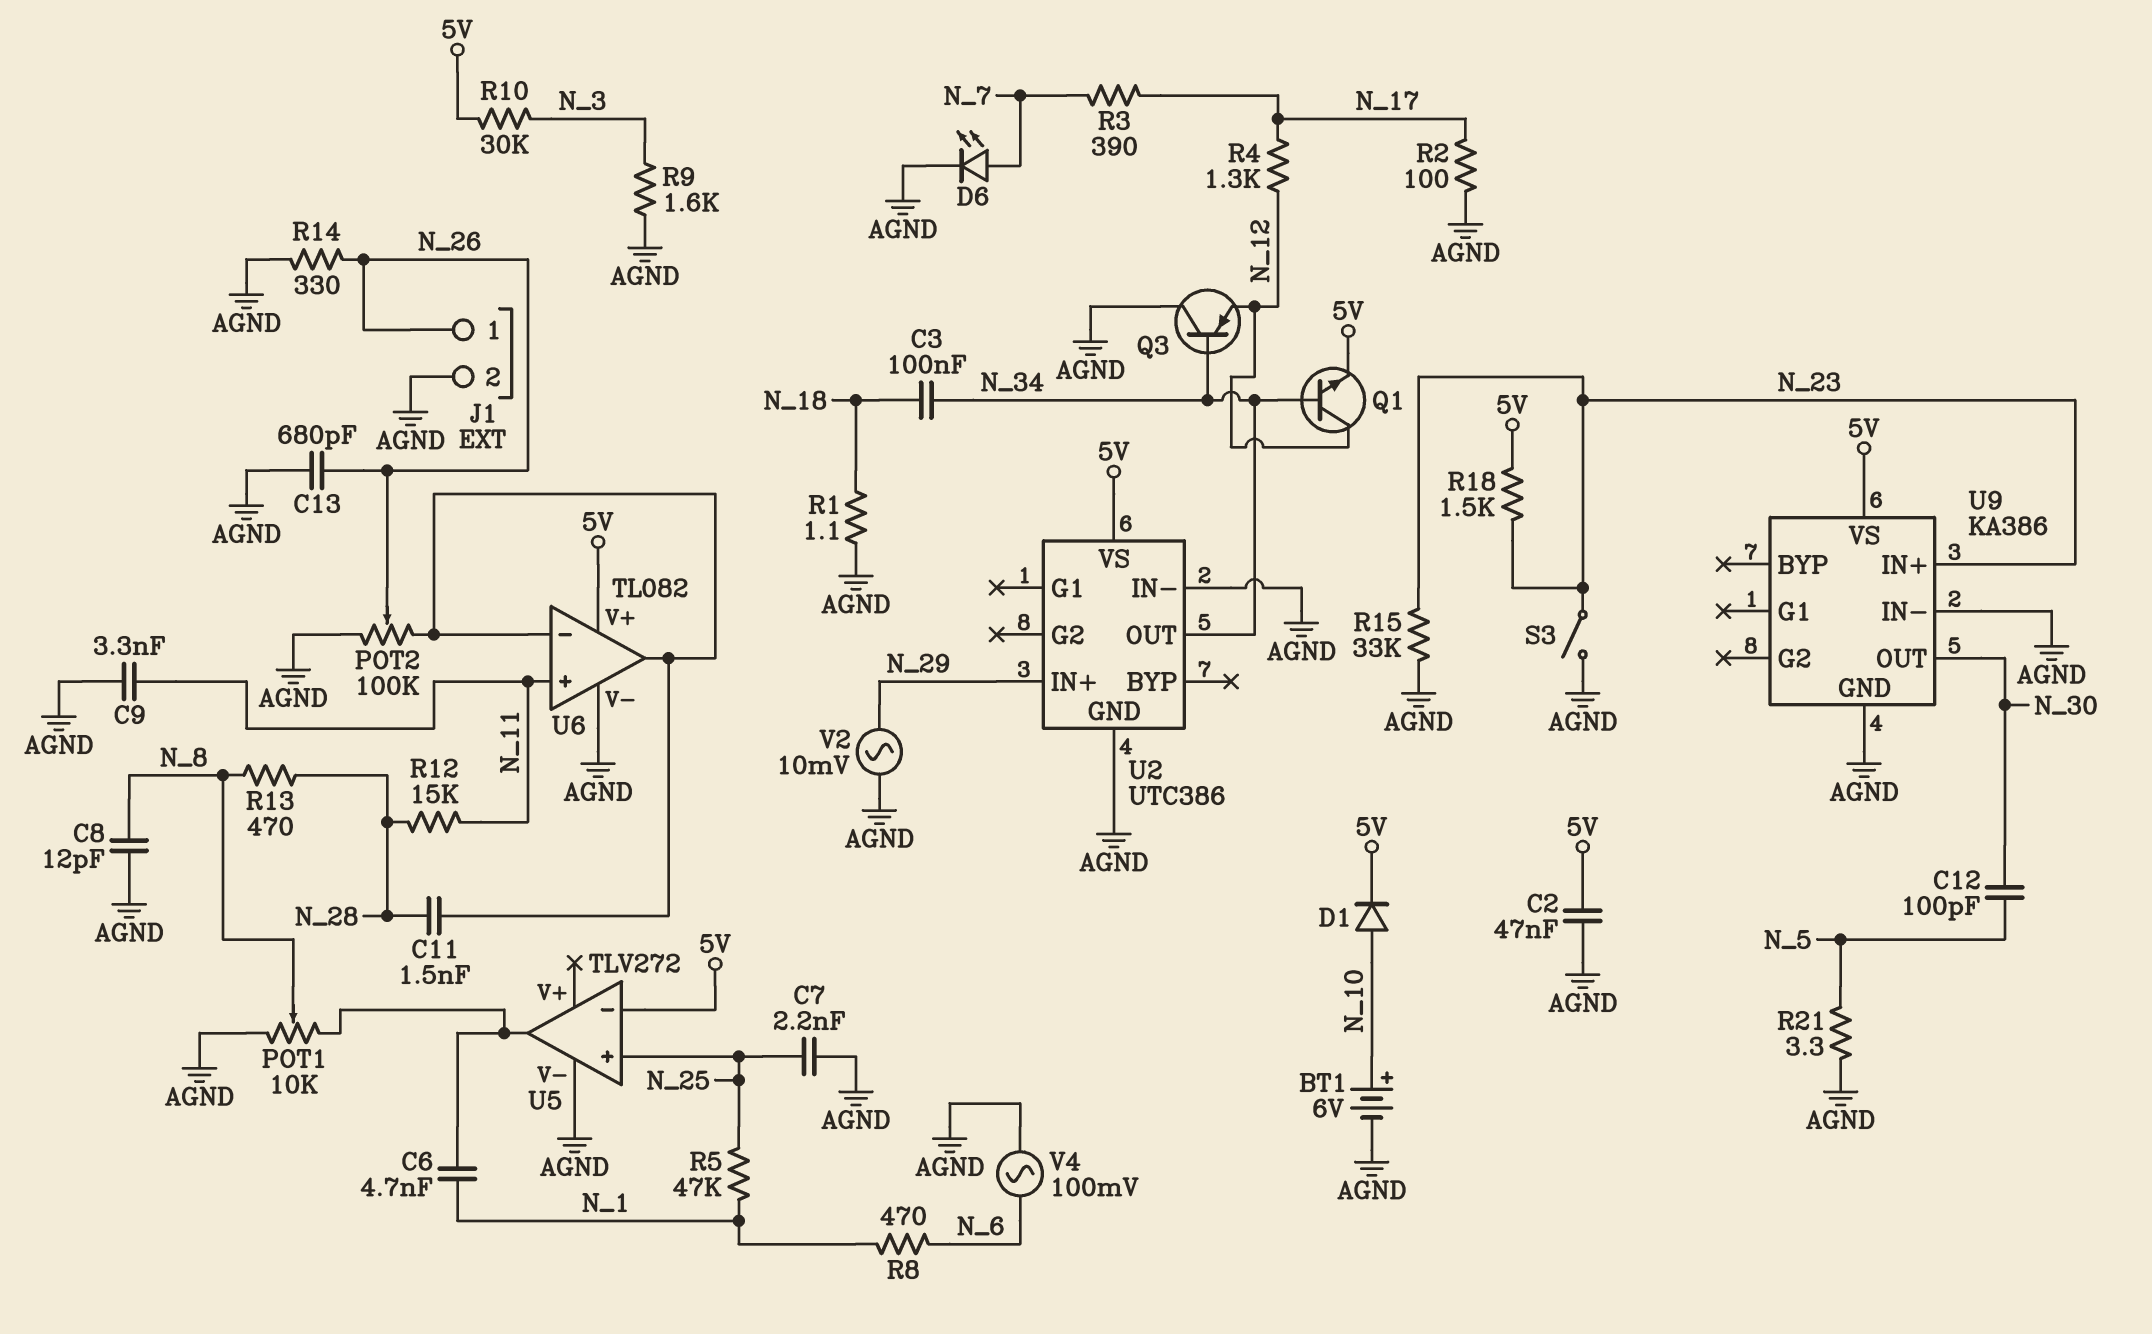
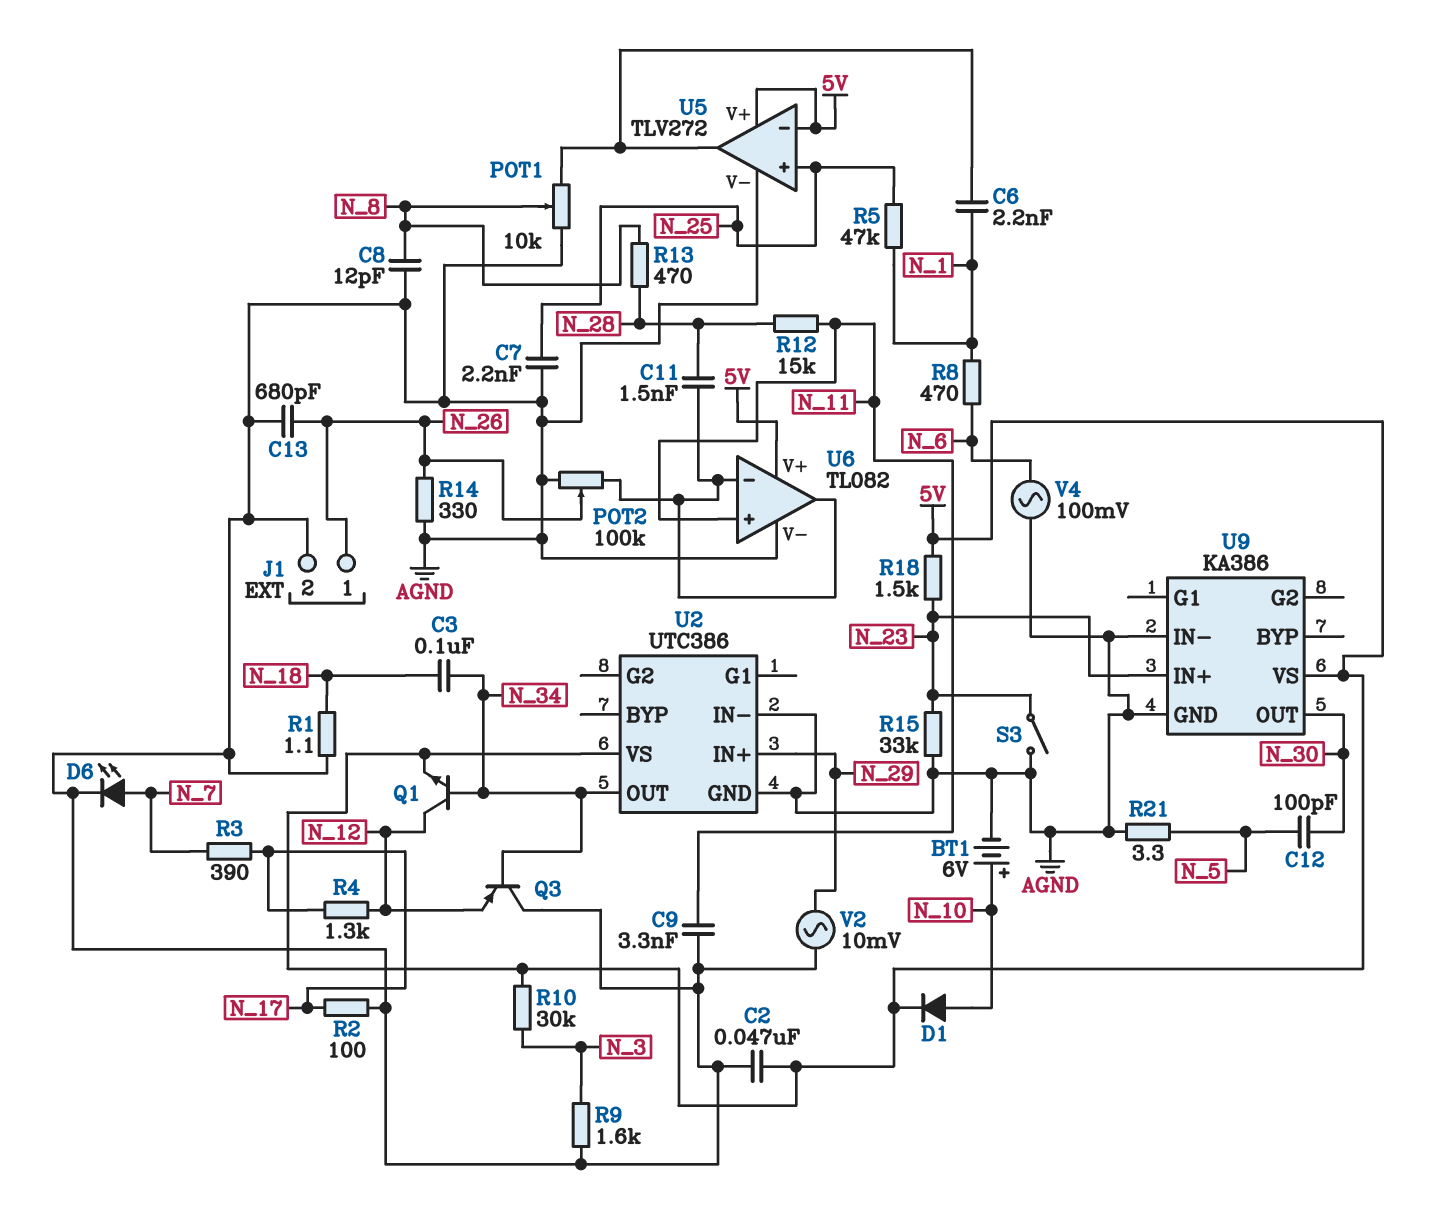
C6: 4.7nF (N_1, U5/out) -> 2.2nF (N_1, U5/out)
U5 pin V+: none -> 5V

